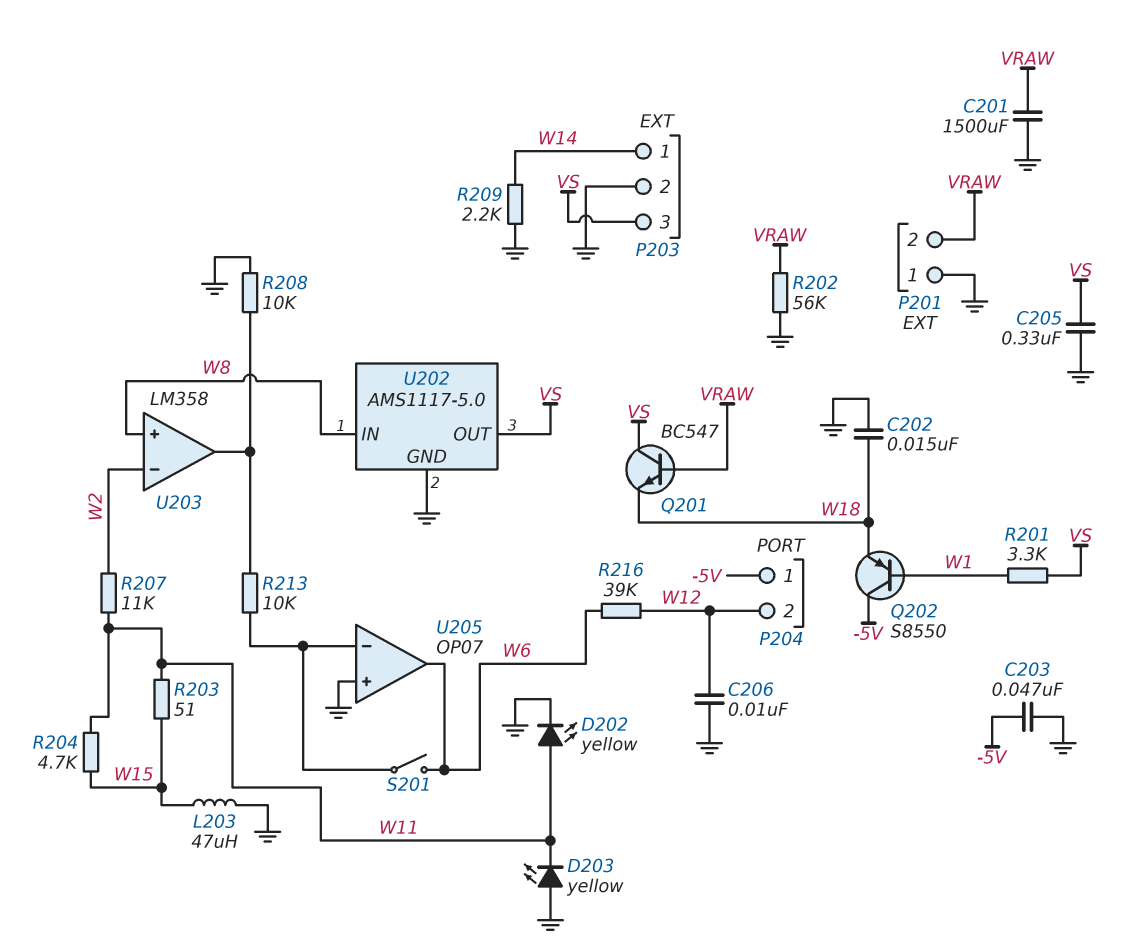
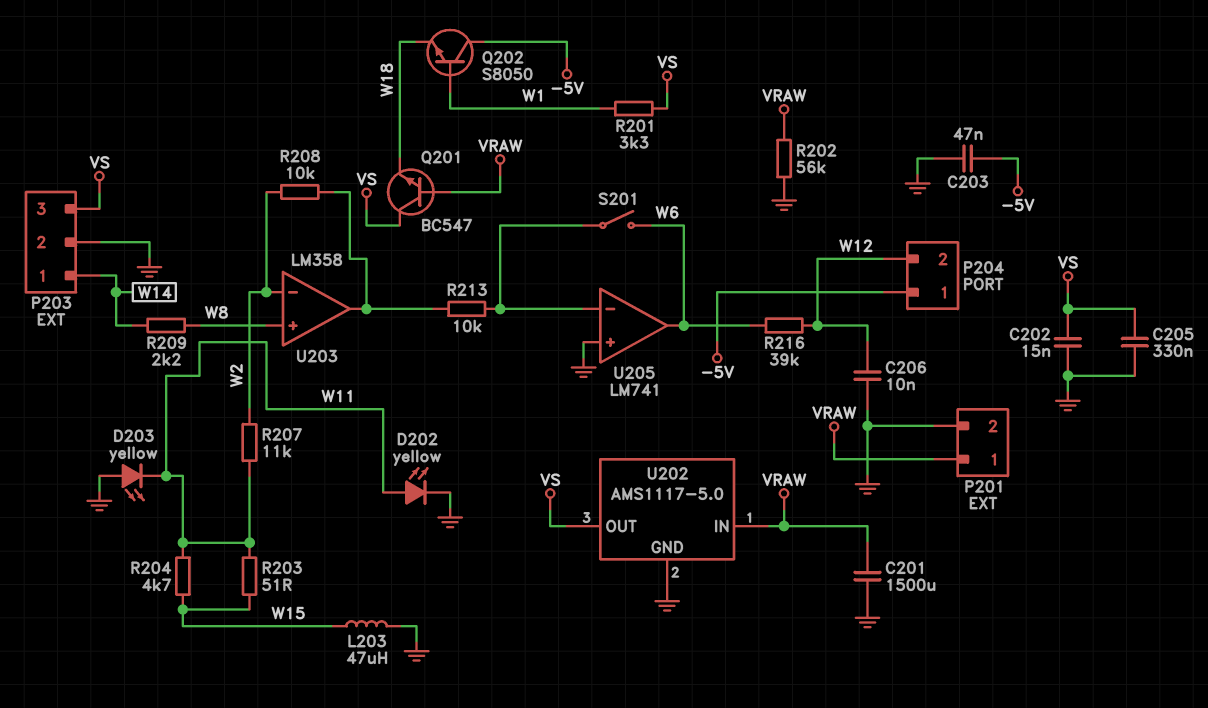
C202: 15nF (GND, W18) -> 15nF (GND, VS)
P201 pin 1: GND -> VRAW
P201 pin 2: VRAW -> GND
Q202: PNP S8550 (B W1, C -5V, E W18) -> NPN S8050 (B W1, C -5V, E W18)
R208: 10k (GND, U203/out) -> 10k (U203/out, W2)
R209: 2.2k (GND, W14) -> 2.2k (W8, W14)
U202 pin IN: W8 -> VRAW
U205: OP07 -> LM741

